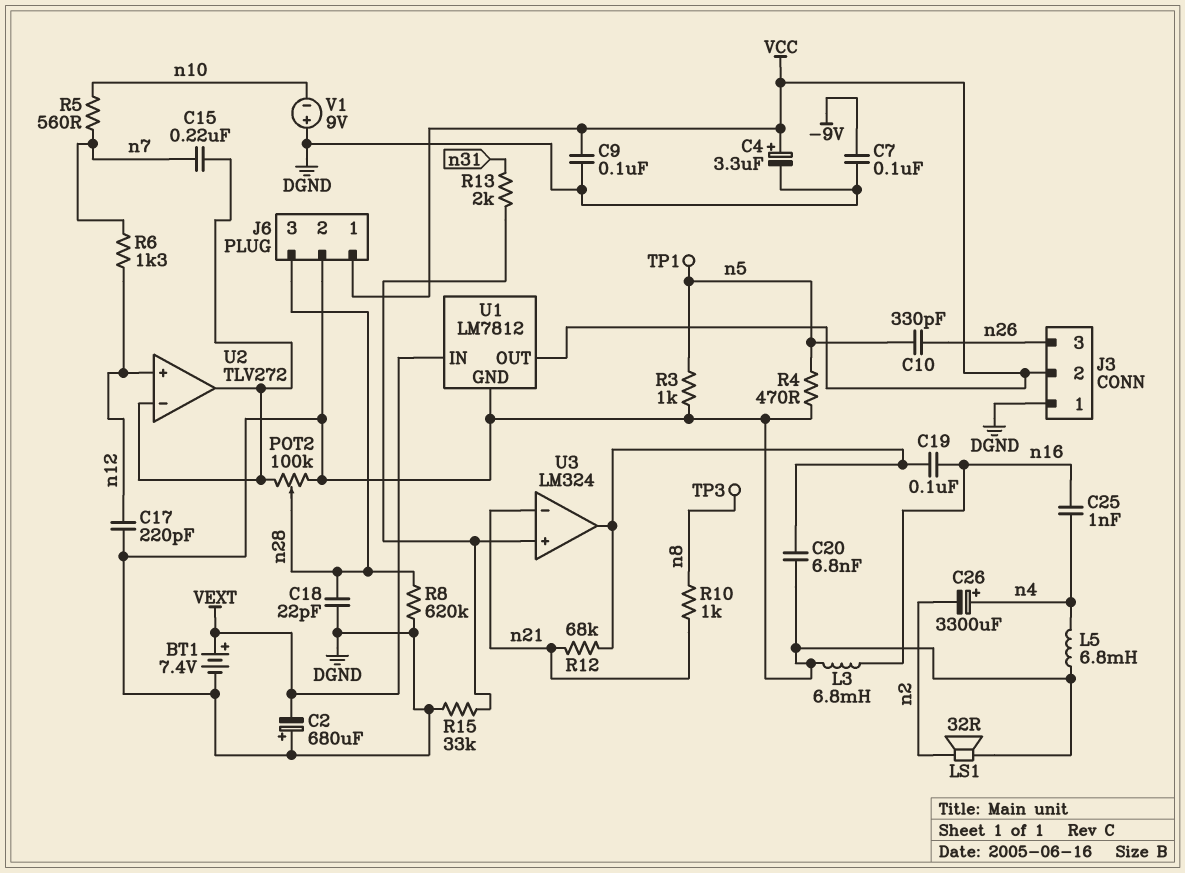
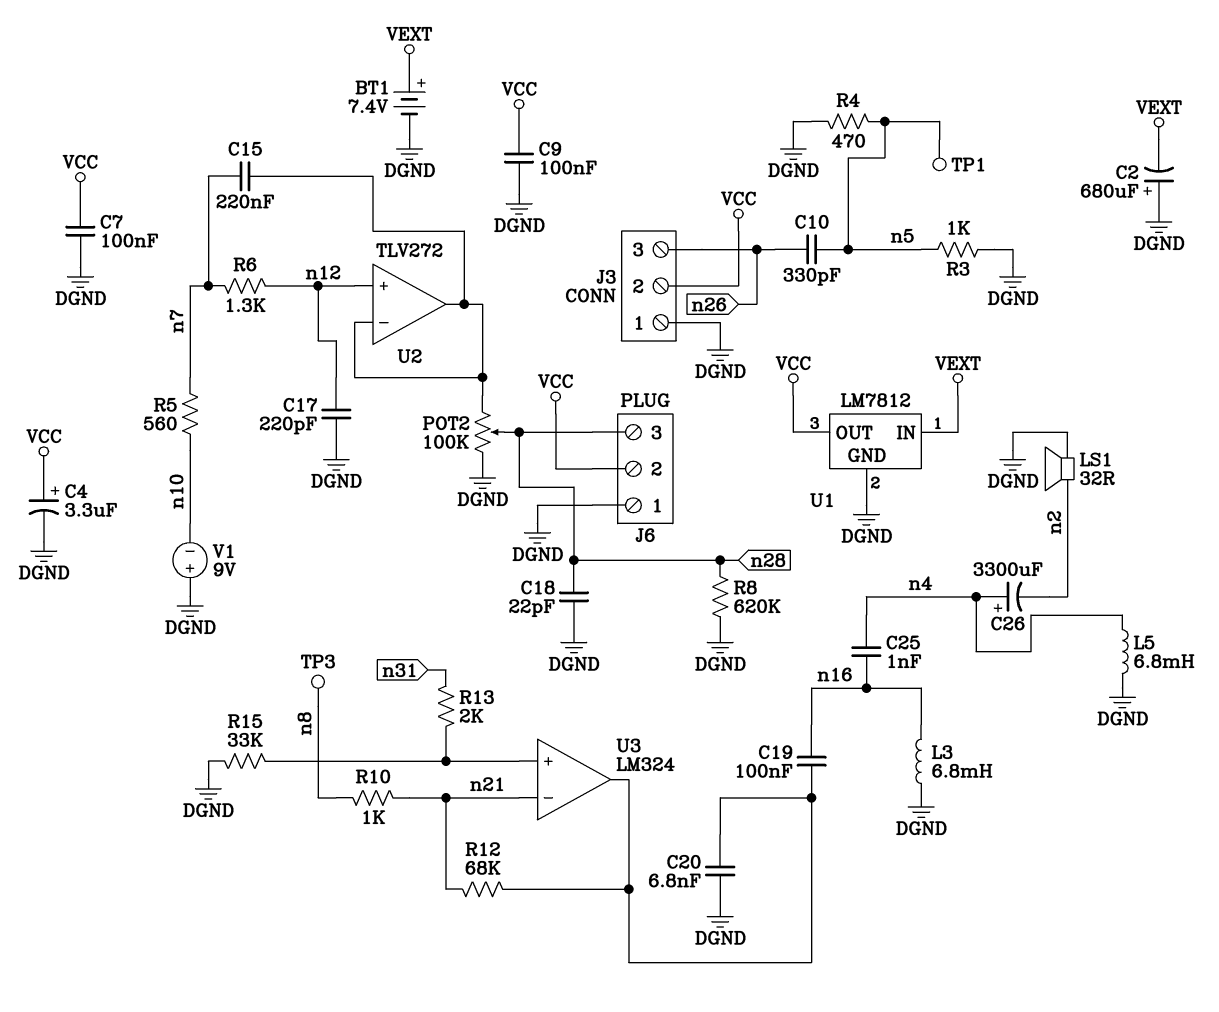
C7: 100nF (-9V, DGND) -> 100nF (DGND, VCC)
J6 pin 1: VCC -> DGND
J6 pin 2: DGND -> VCC

